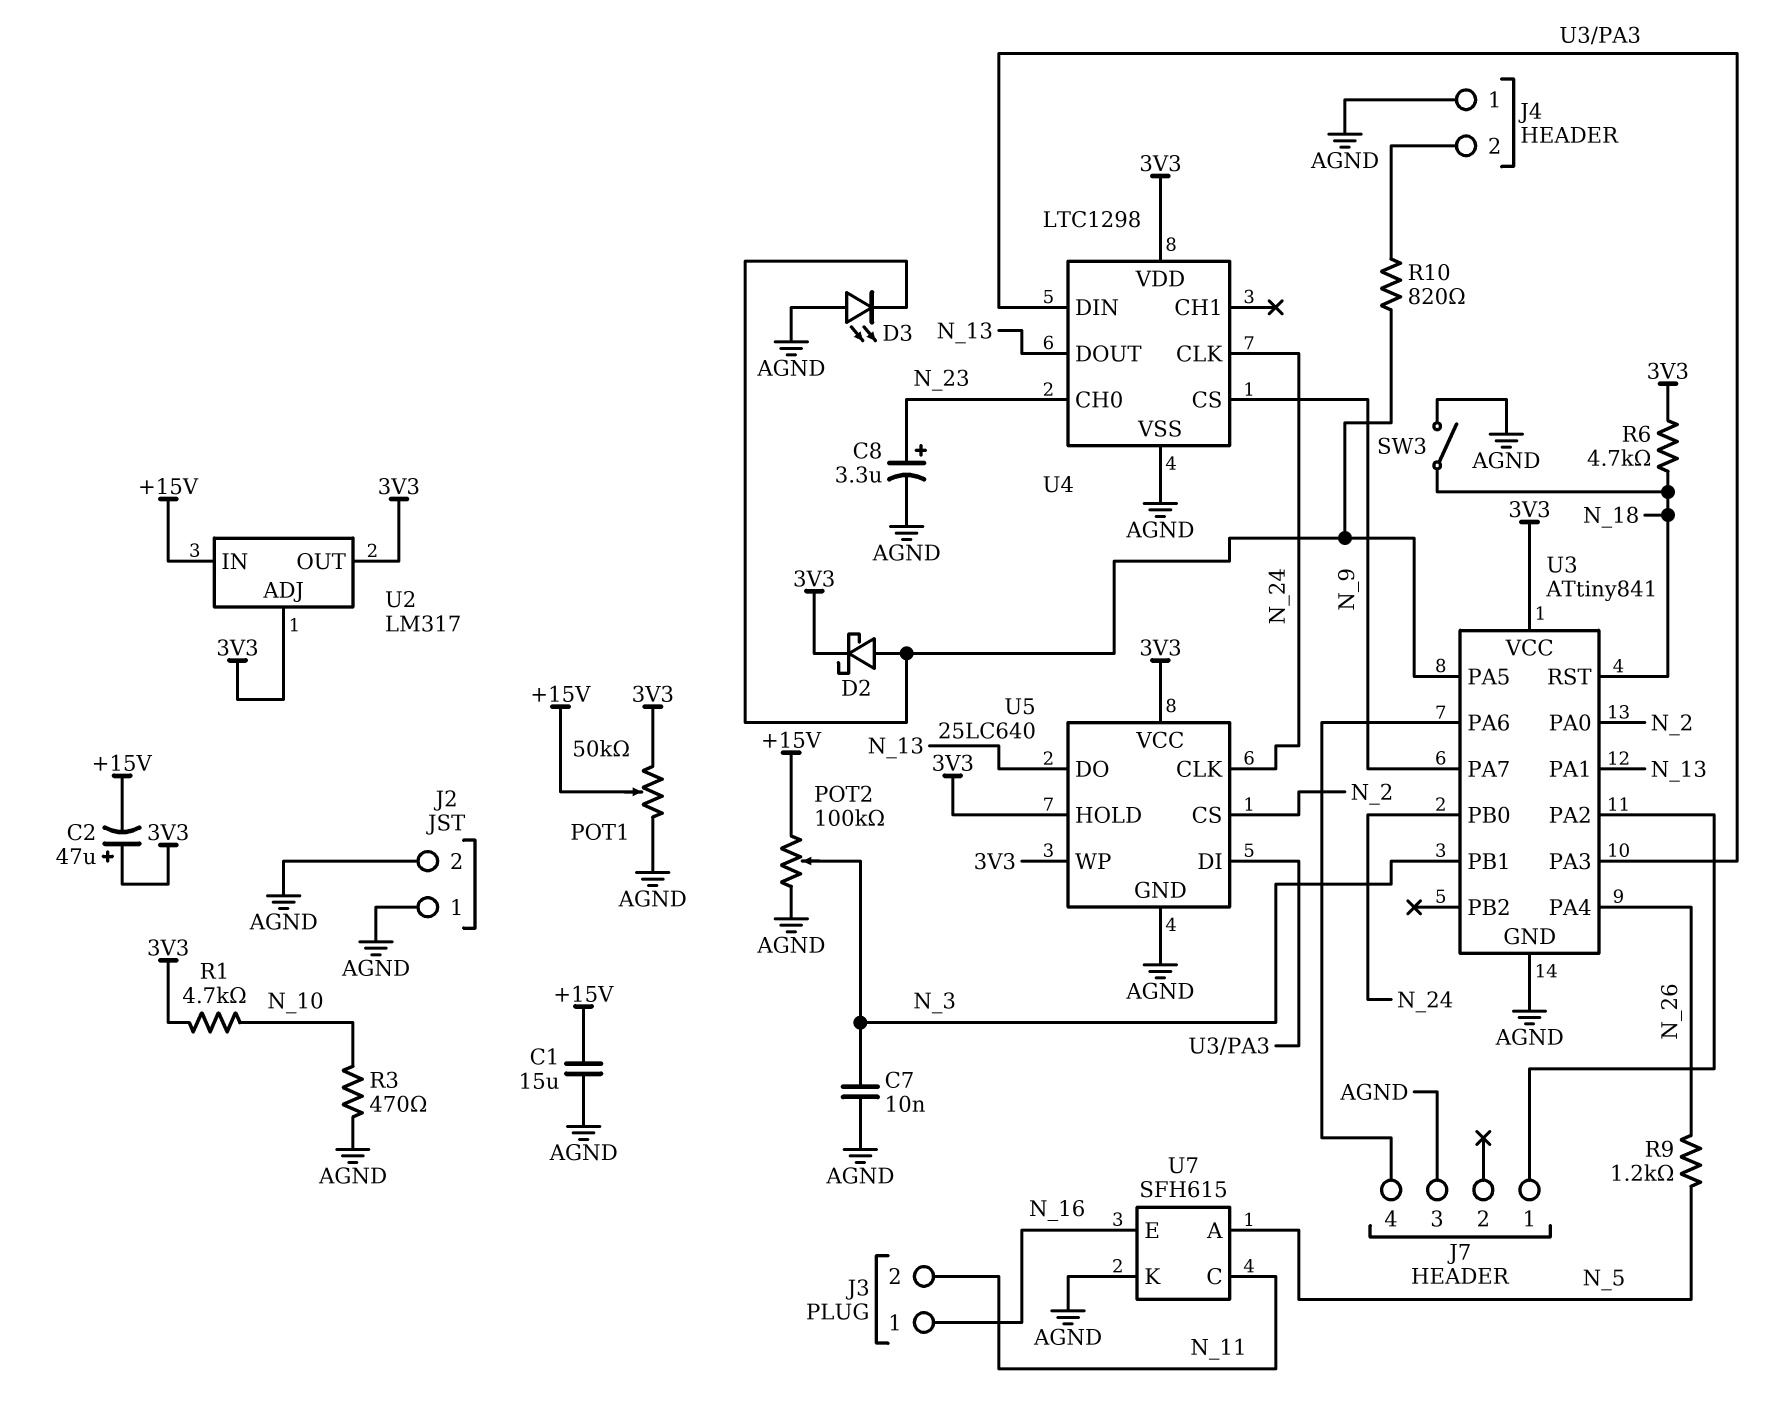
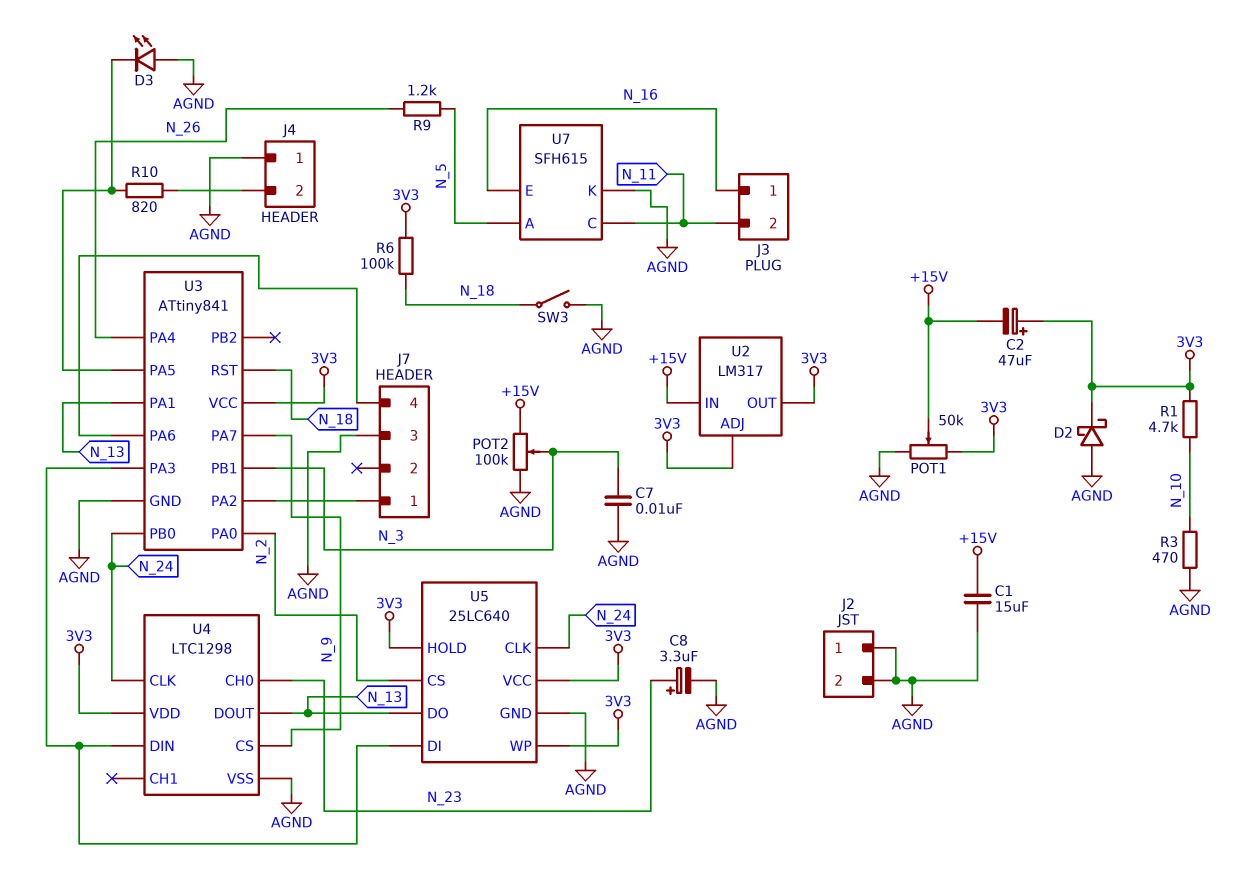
D2: schottky (A U3/PA5, K 3V3) -> schottky (A AGND, K 3V3)
R6: 4.7k (3V3, N_18) -> 100k (3V3, N_18)

